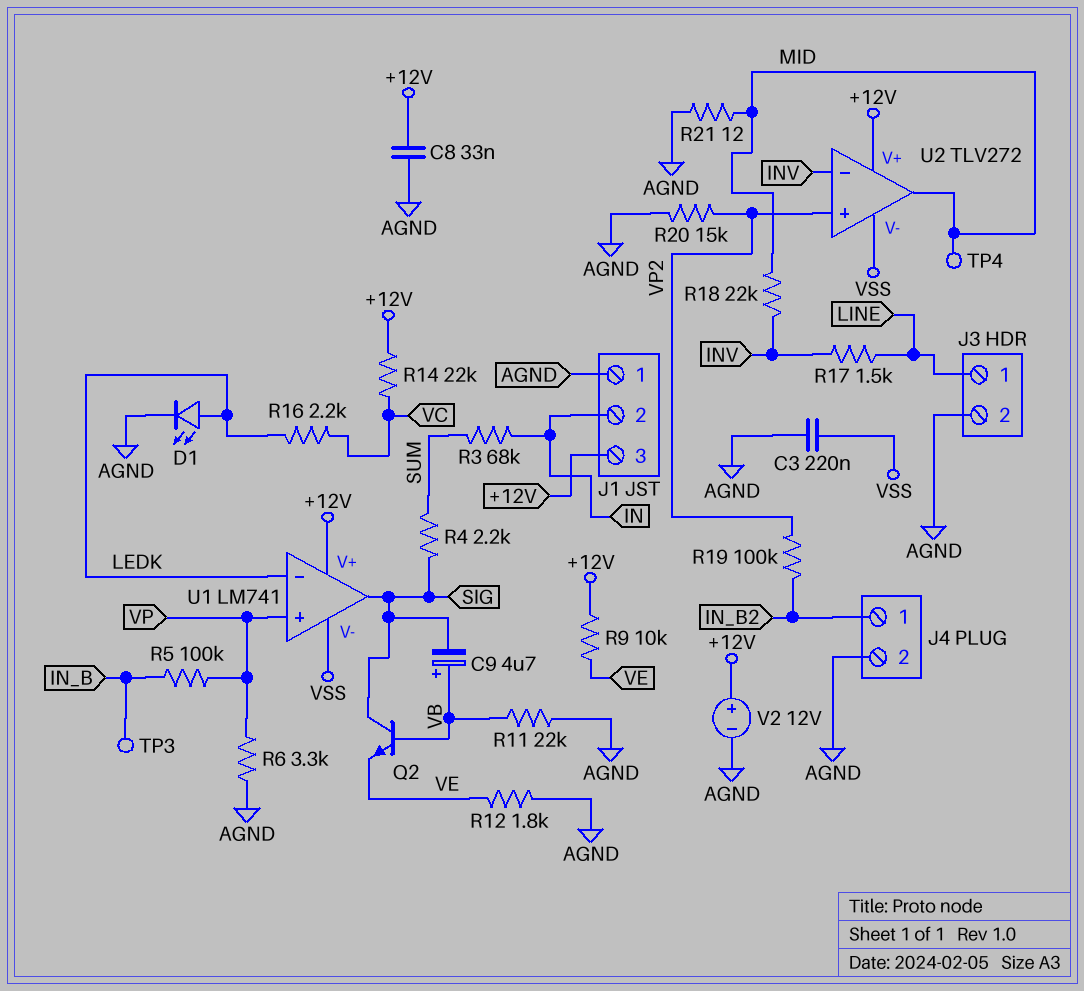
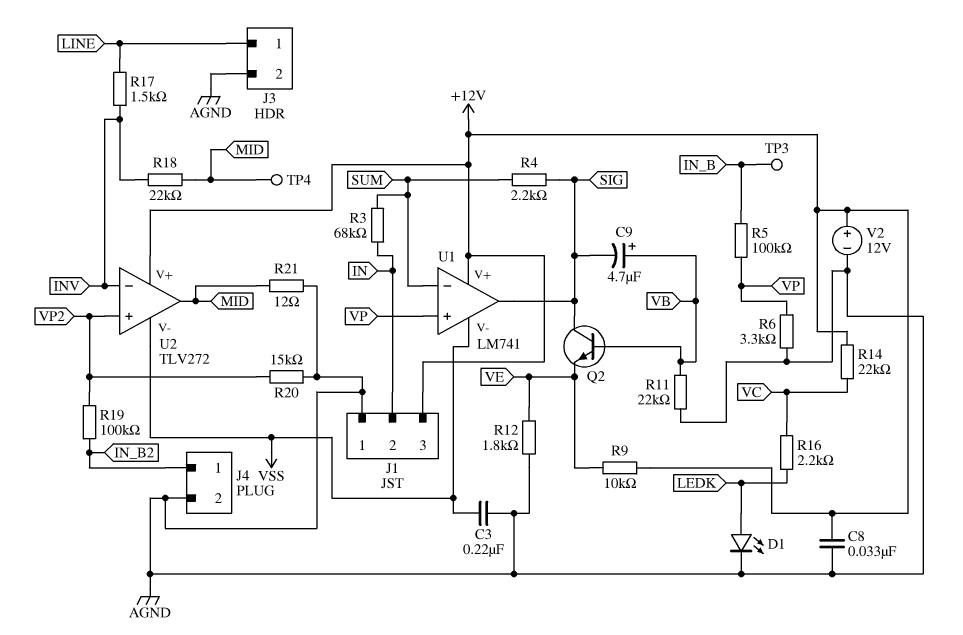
U1 pin in-: LEDK -> SUM

